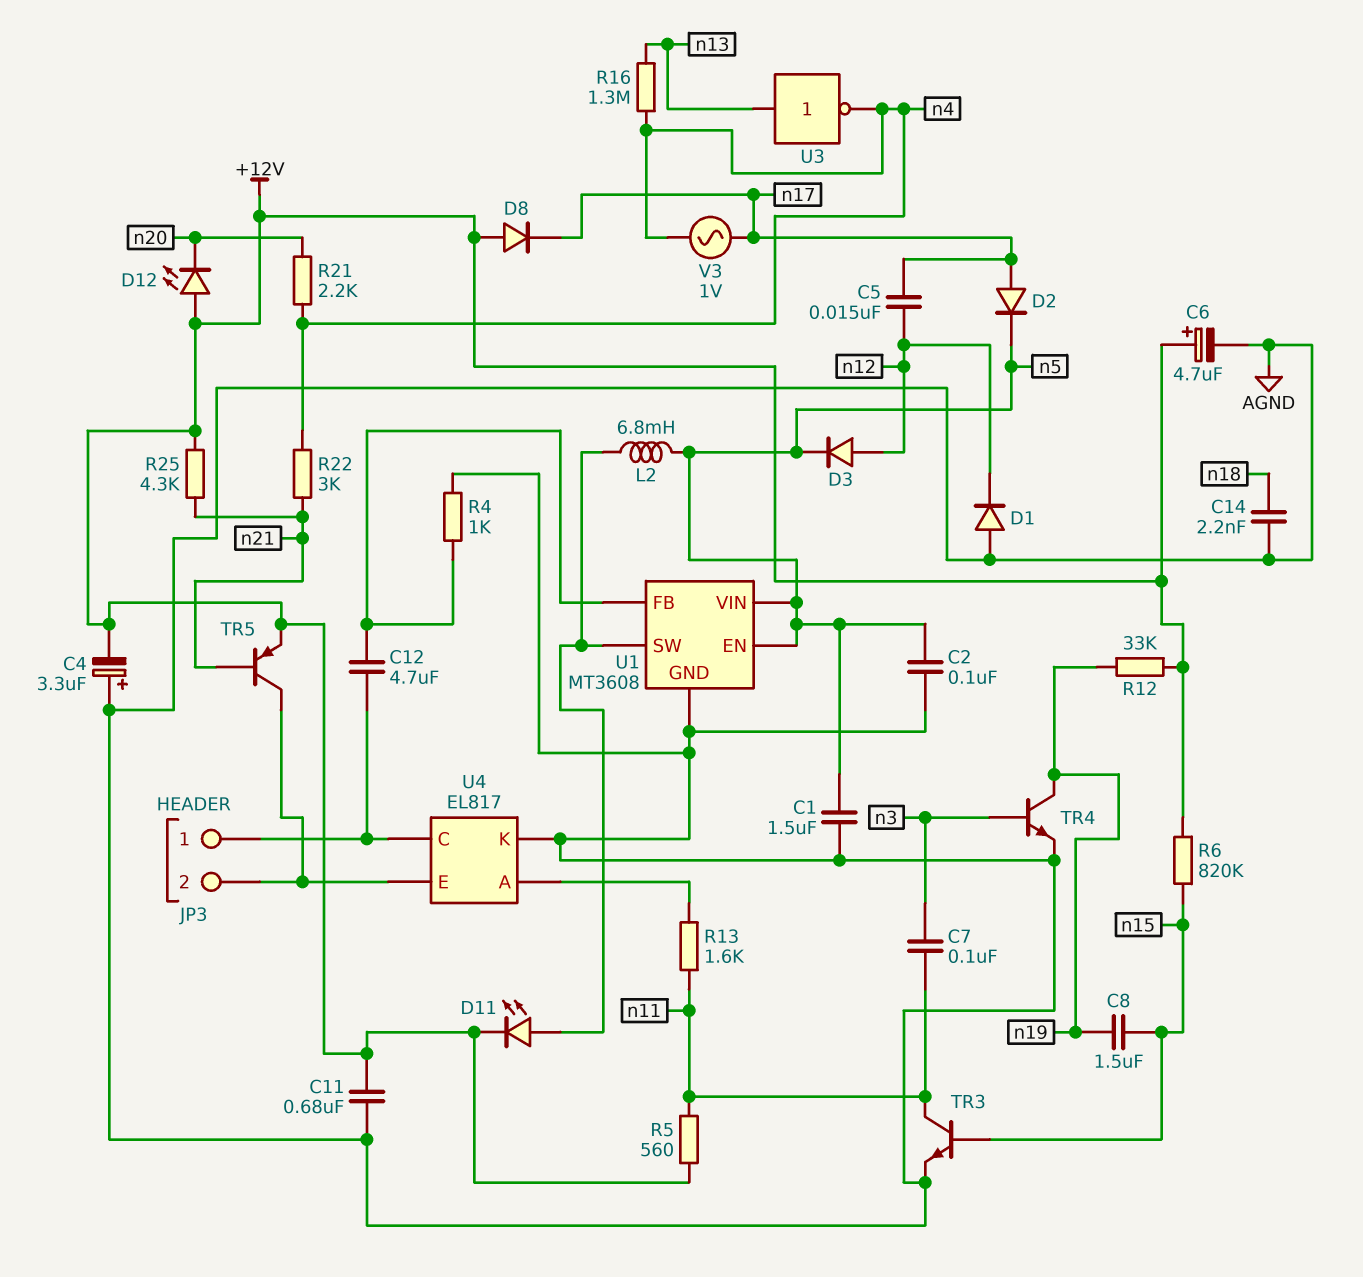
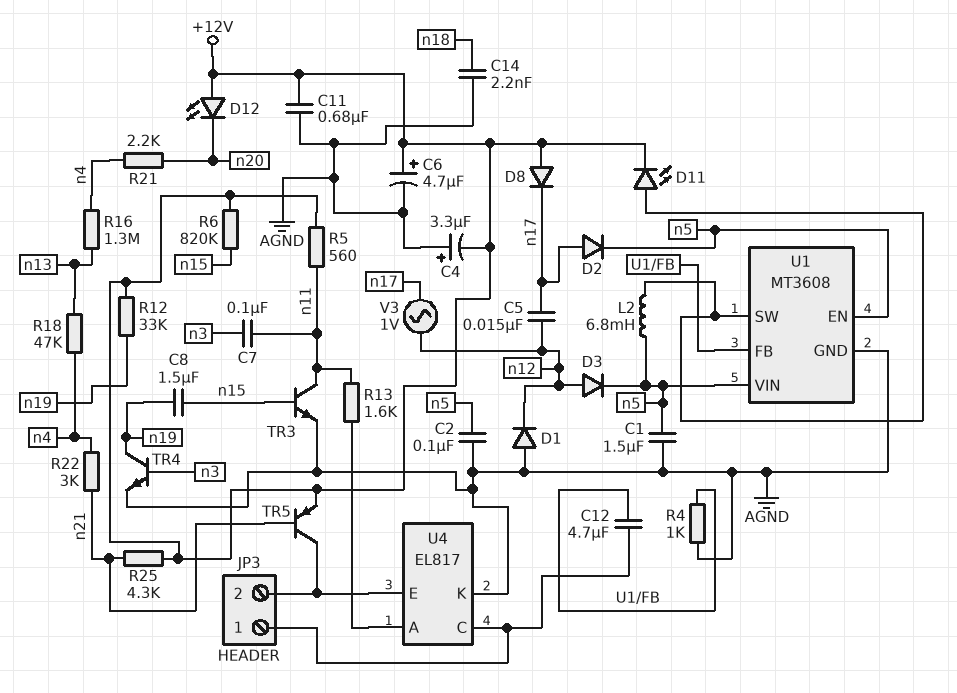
R18: none -> 47k (n4, n13)
U3: NOT (in n13, out n4) -> none
V3: AC 1V (n4, n17) -> AC 1V (n12, n17)

